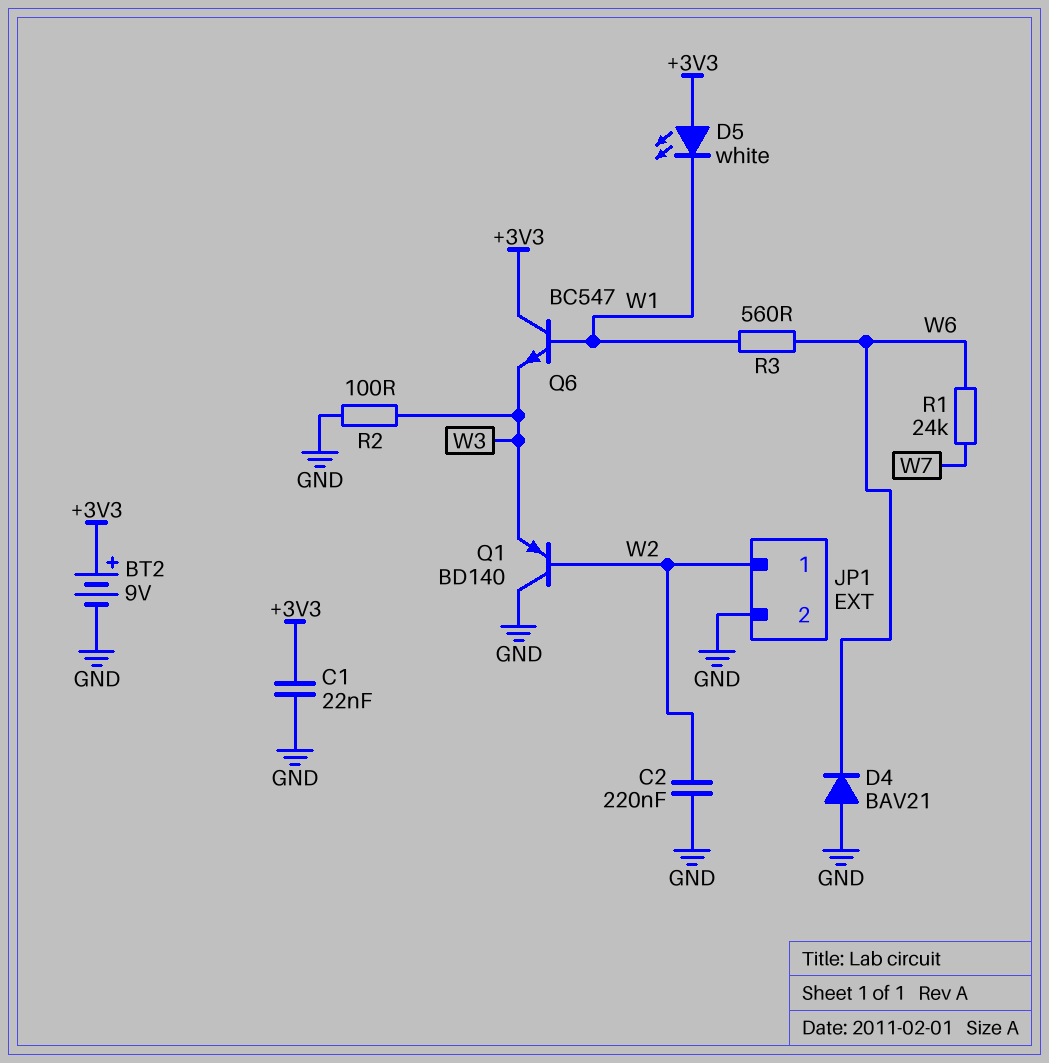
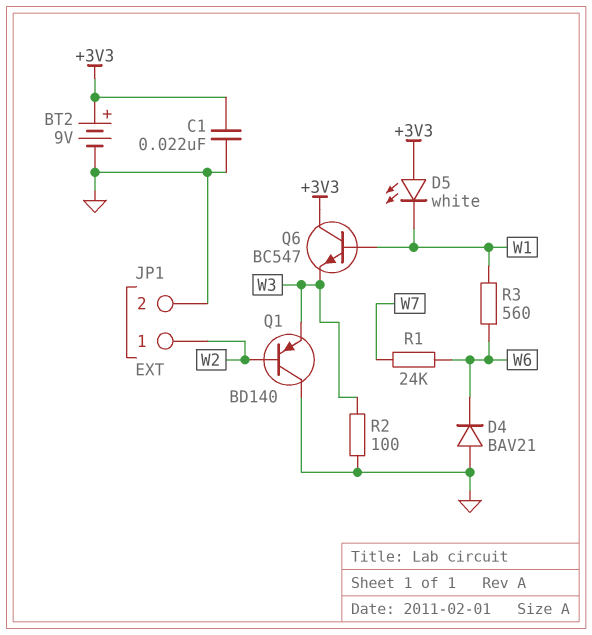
C2: 220nF (GND, W2) -> none

